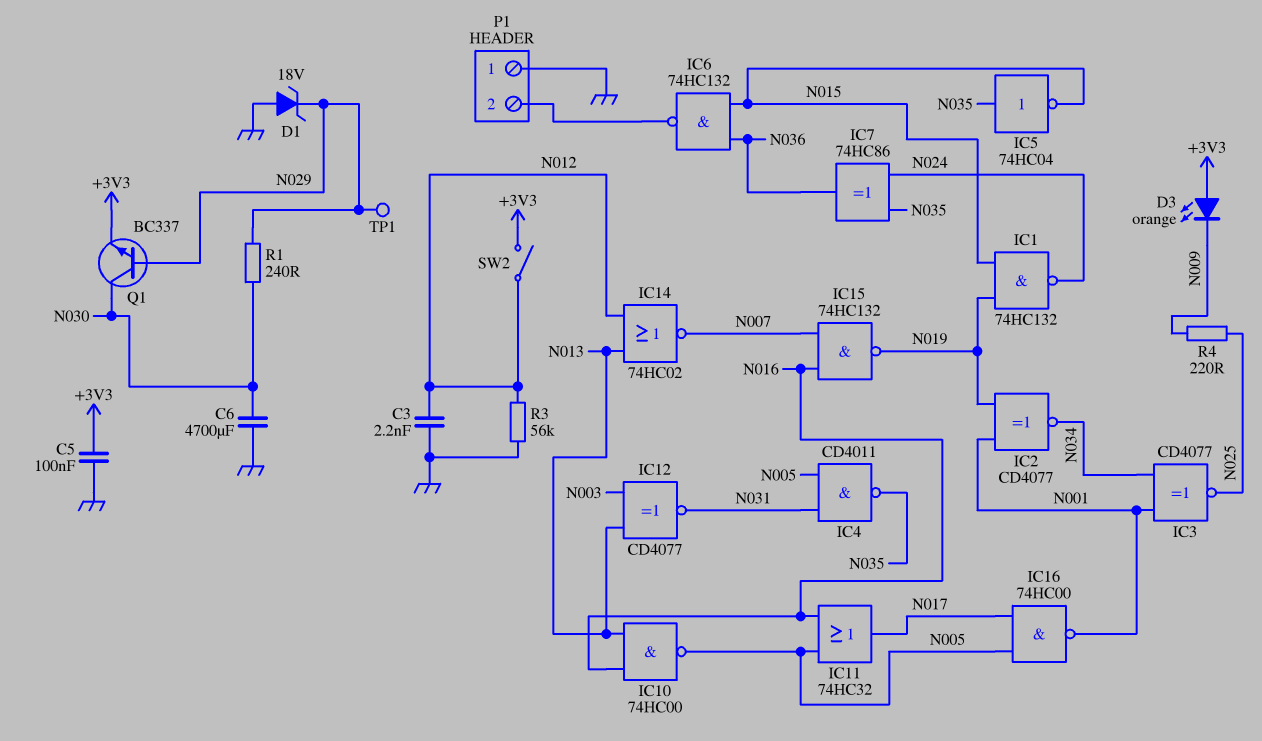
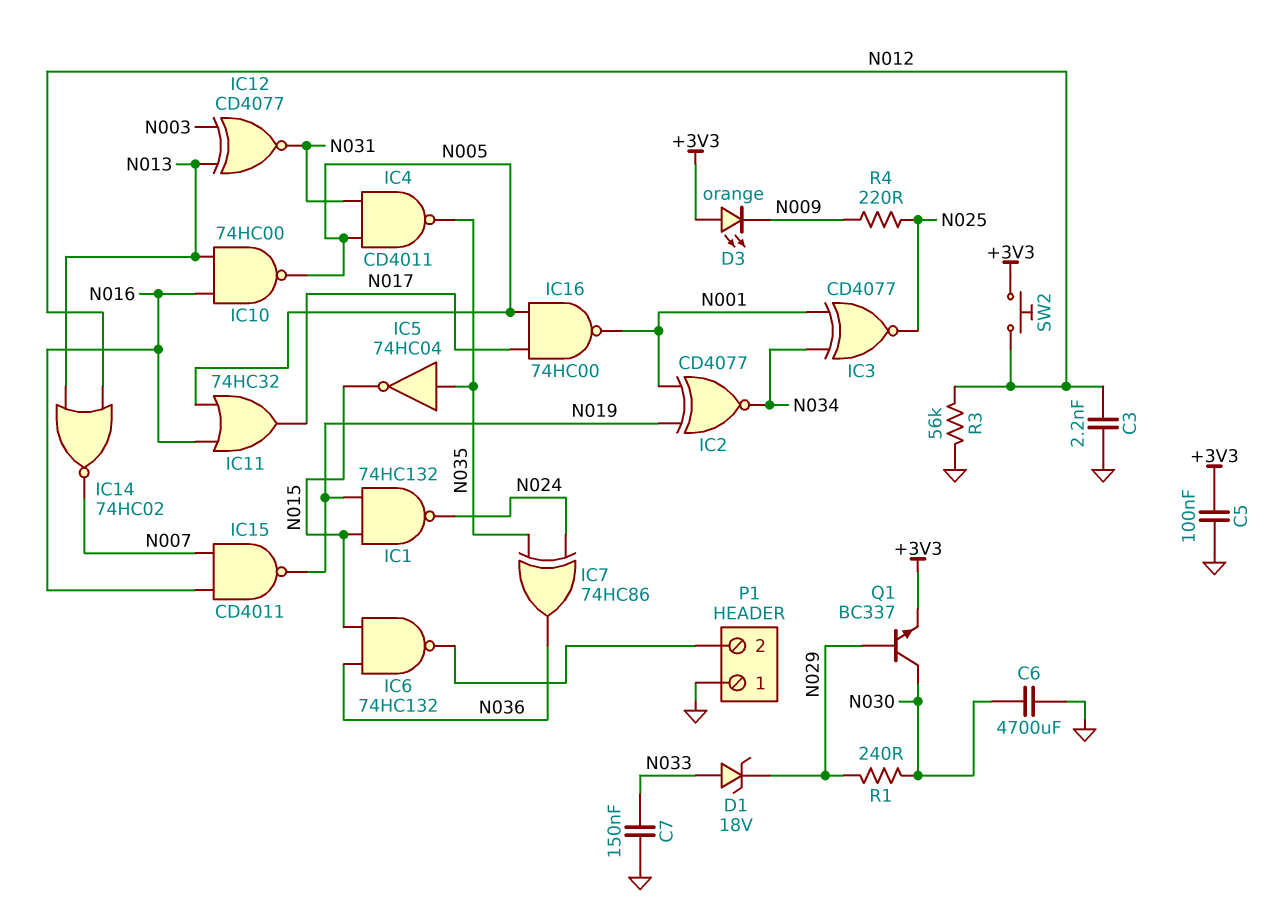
C7: none -> 150nF (GND, N033)
D1: zener 18V (A GND, K N029) -> zener 18V (A N033, K N029)
IC15: NAND 74HC132 (in N007, in N016, out N019) -> NAND CD4011 (in N007, in N016, out N019)
SW2: switch (+3V3, N012) -> button (+3V3, N012)
TP1: test point (N029) -> none

